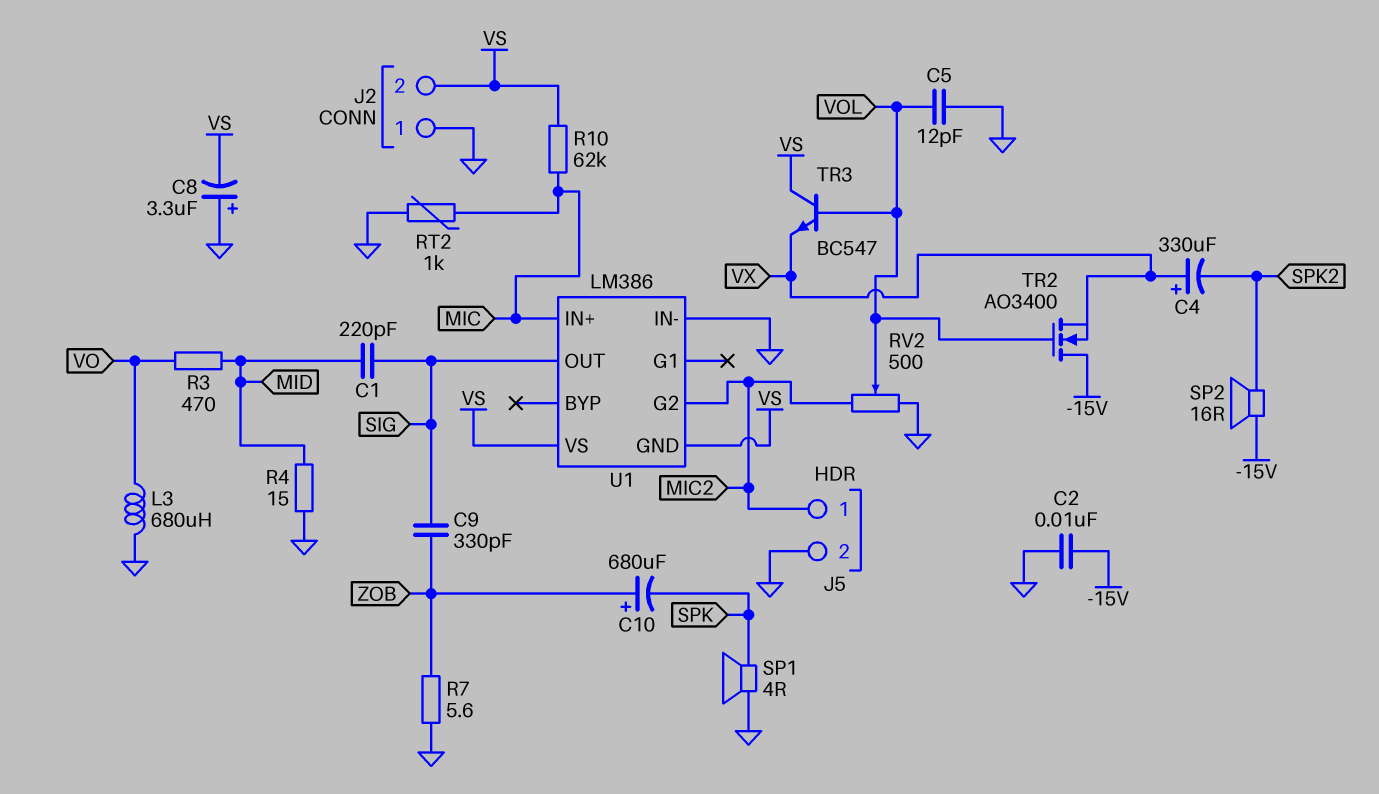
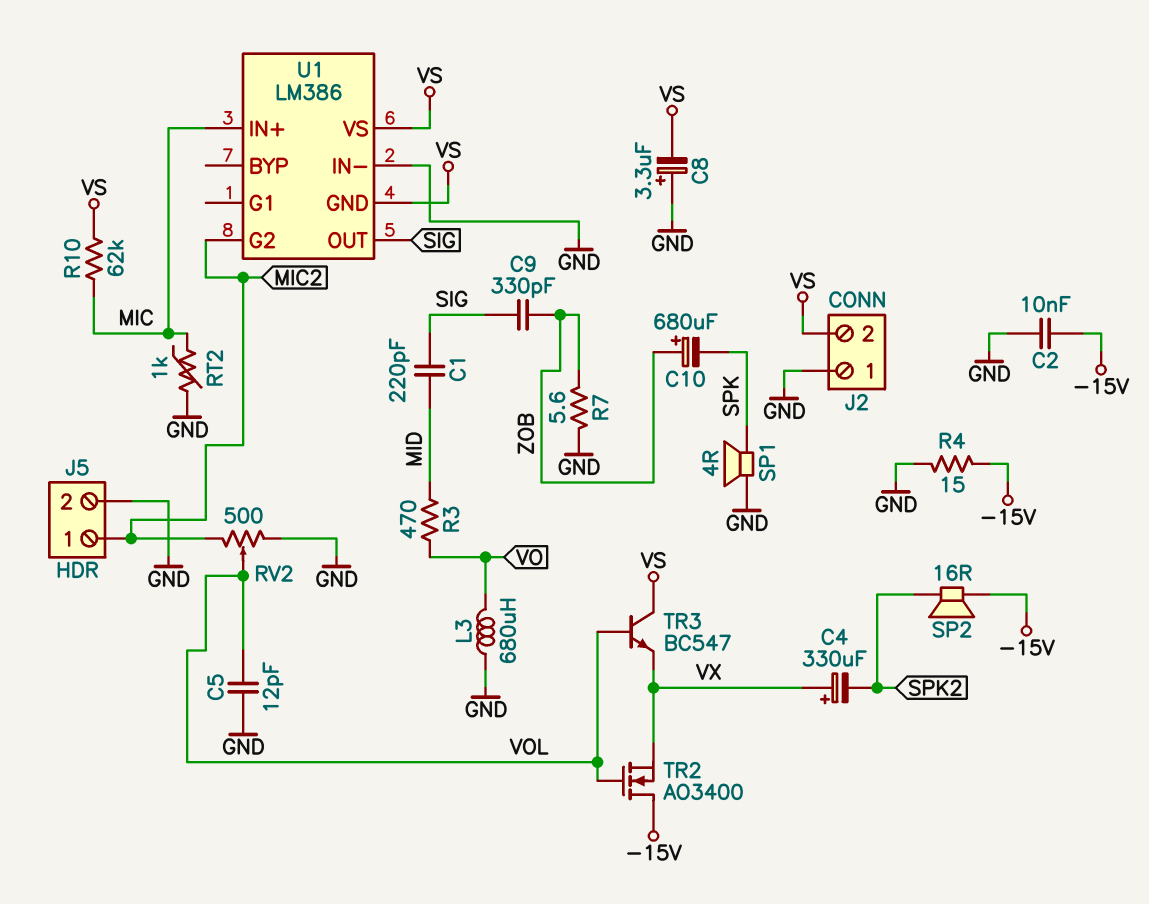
R4: 15 (GND, MID) -> 15 (-15V, GND)

